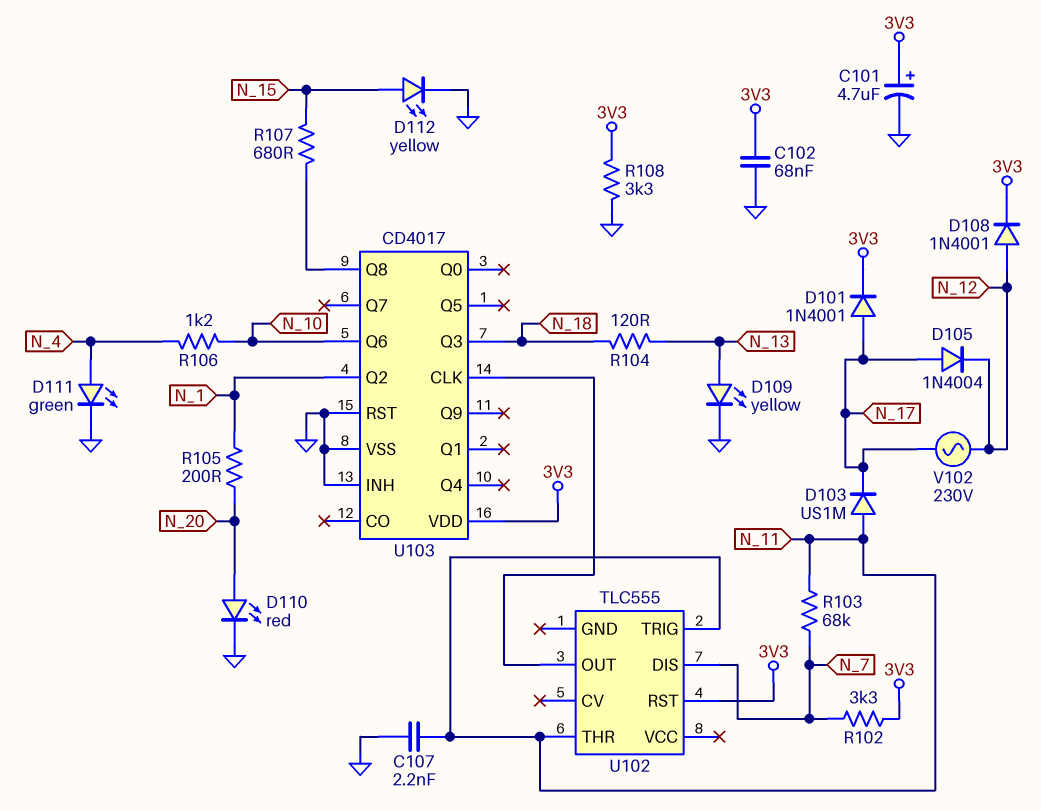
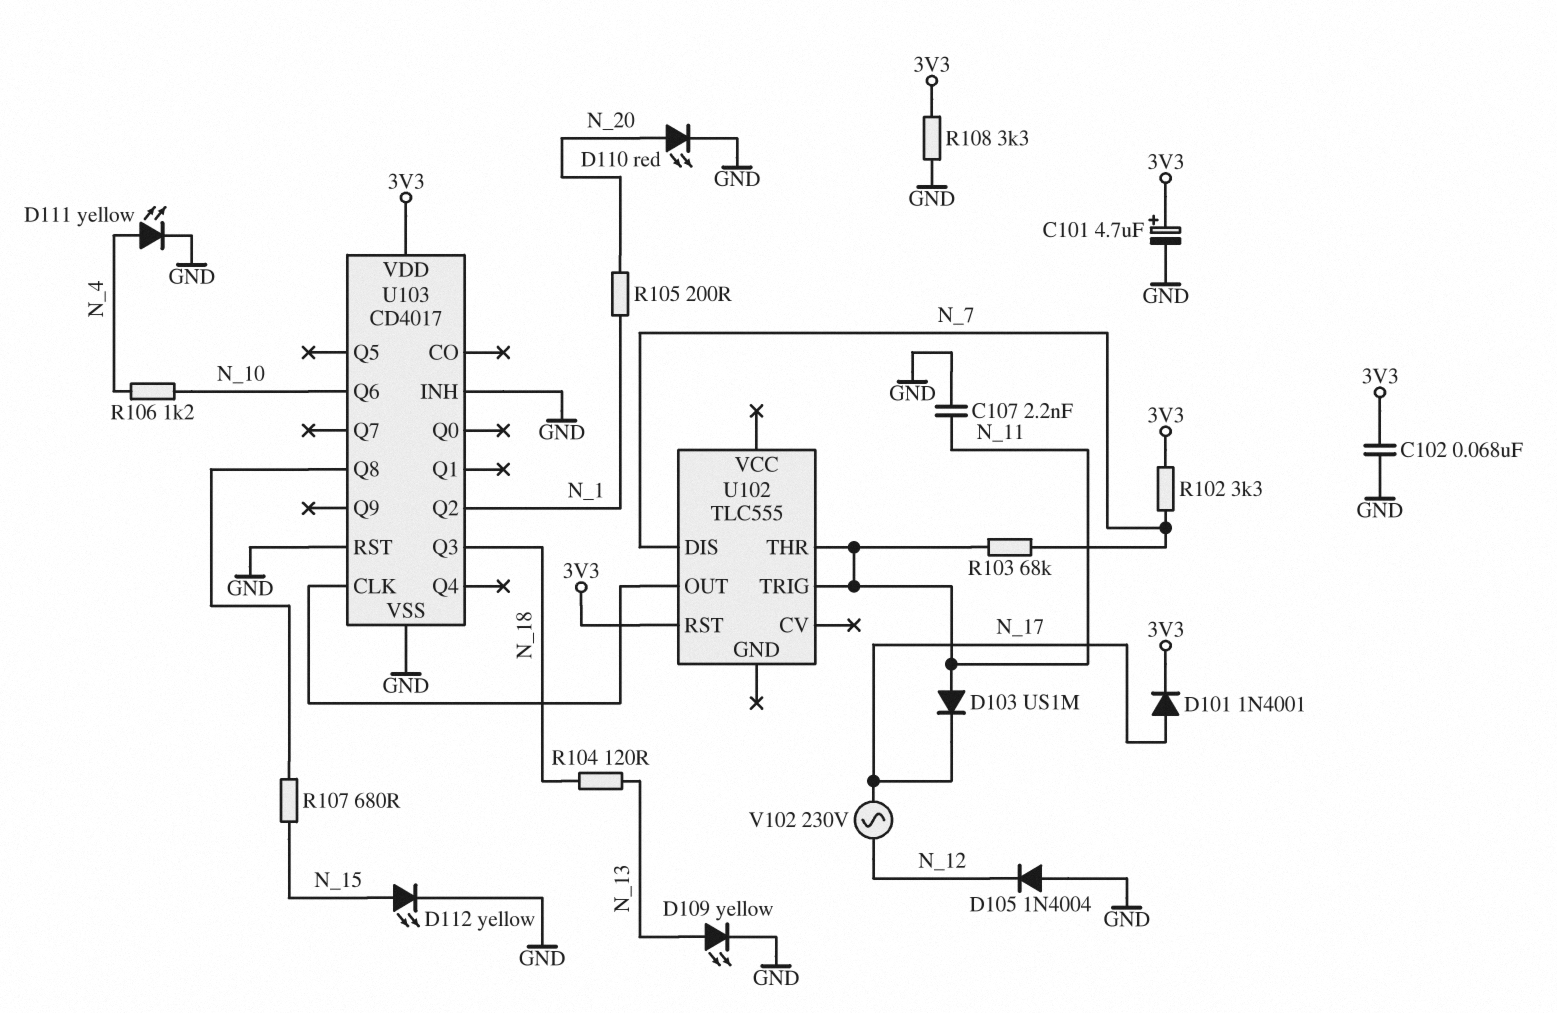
D105: diode 1N4004 (A N_17, K N_12) -> diode 1N4004 (A GND, K N_12)
D108: diode 1N4001 (A N_12, K 3V3) -> none
D111: LED green (A N_4, K GND) -> LED yellow (A N_4, K GND)

